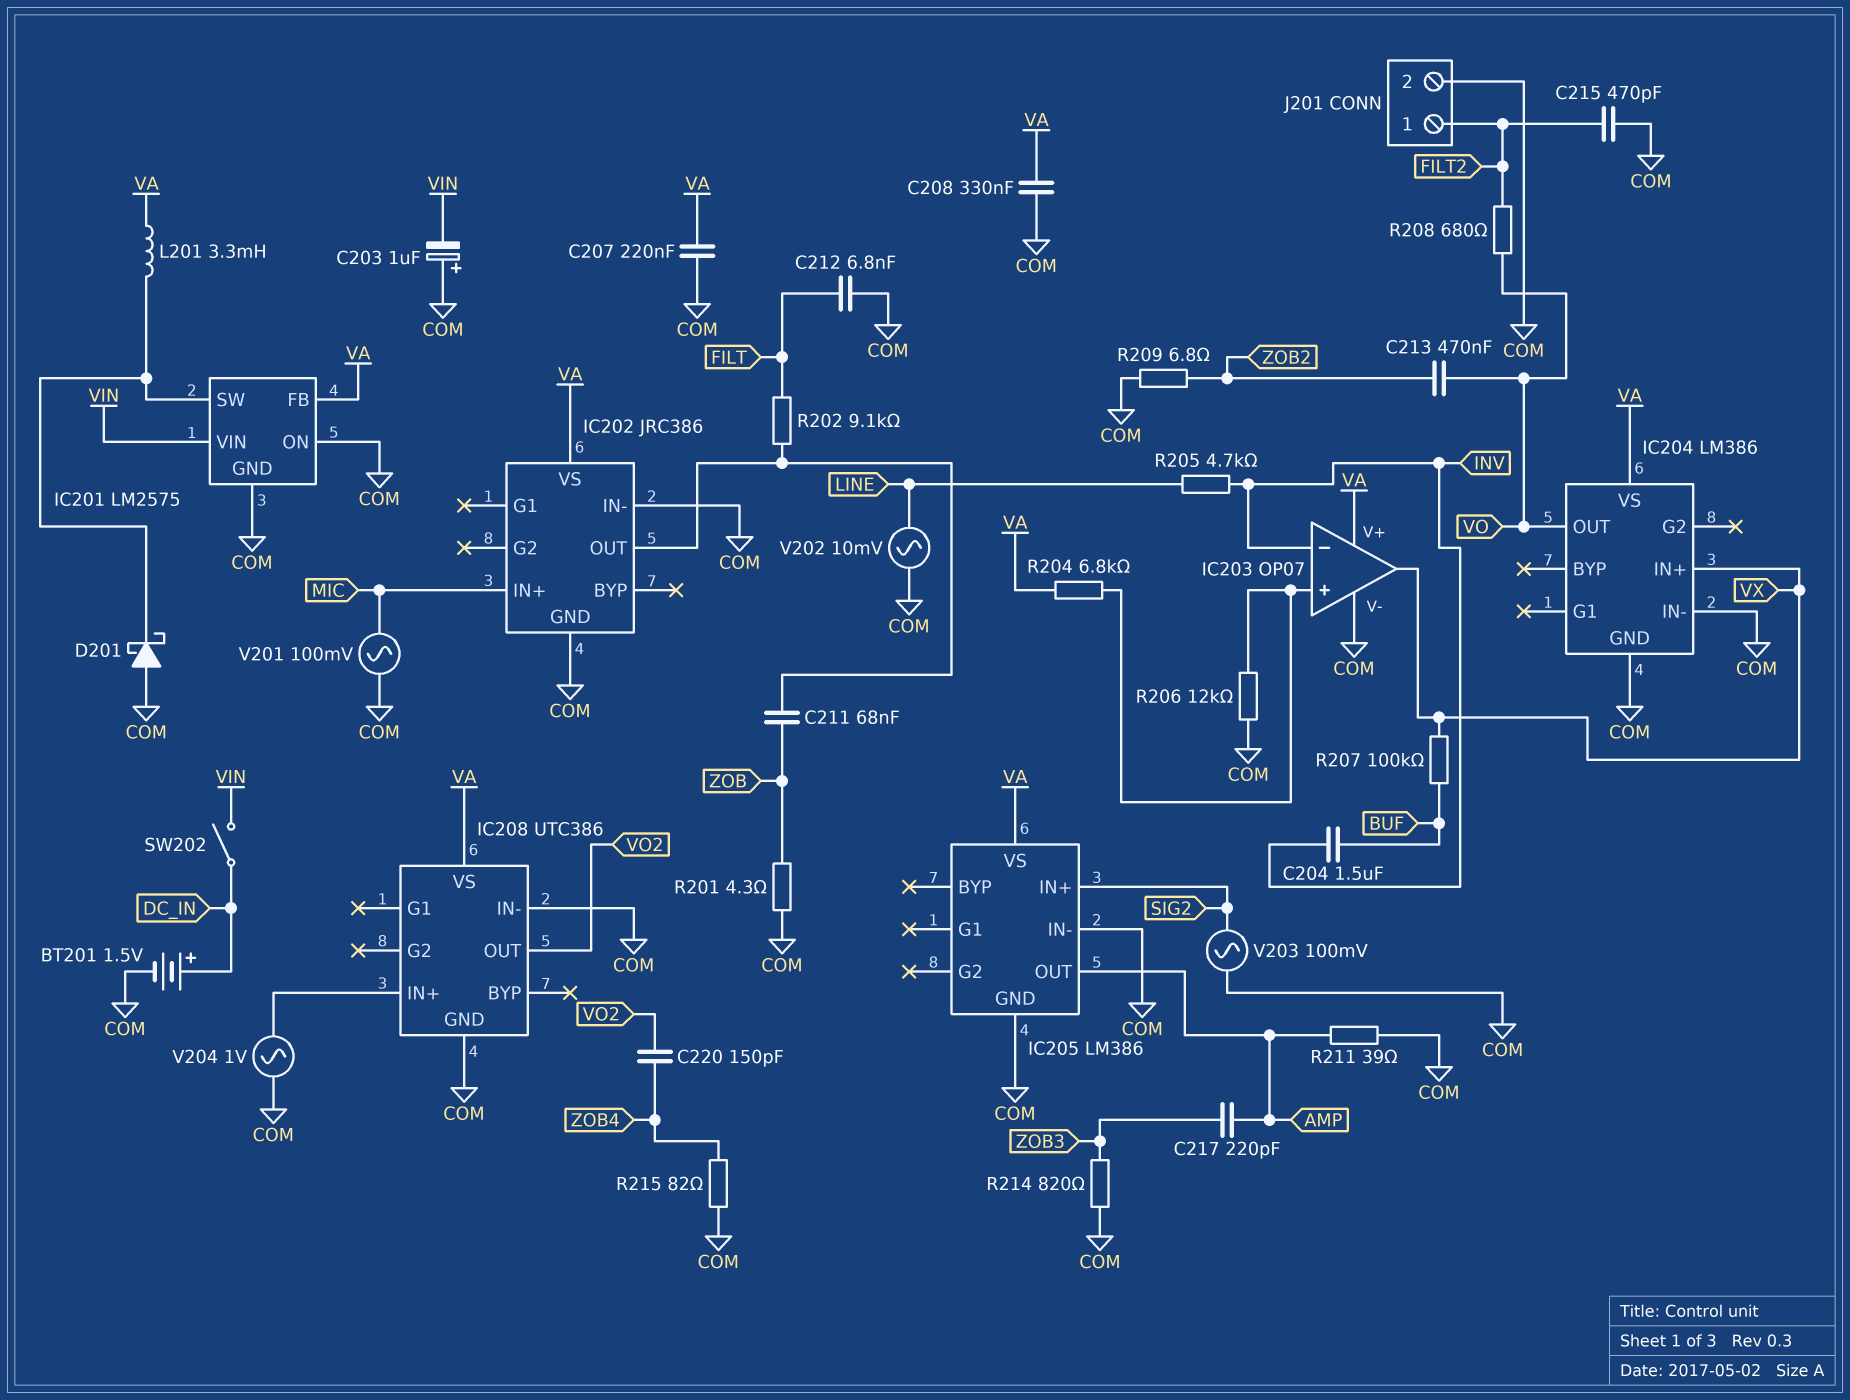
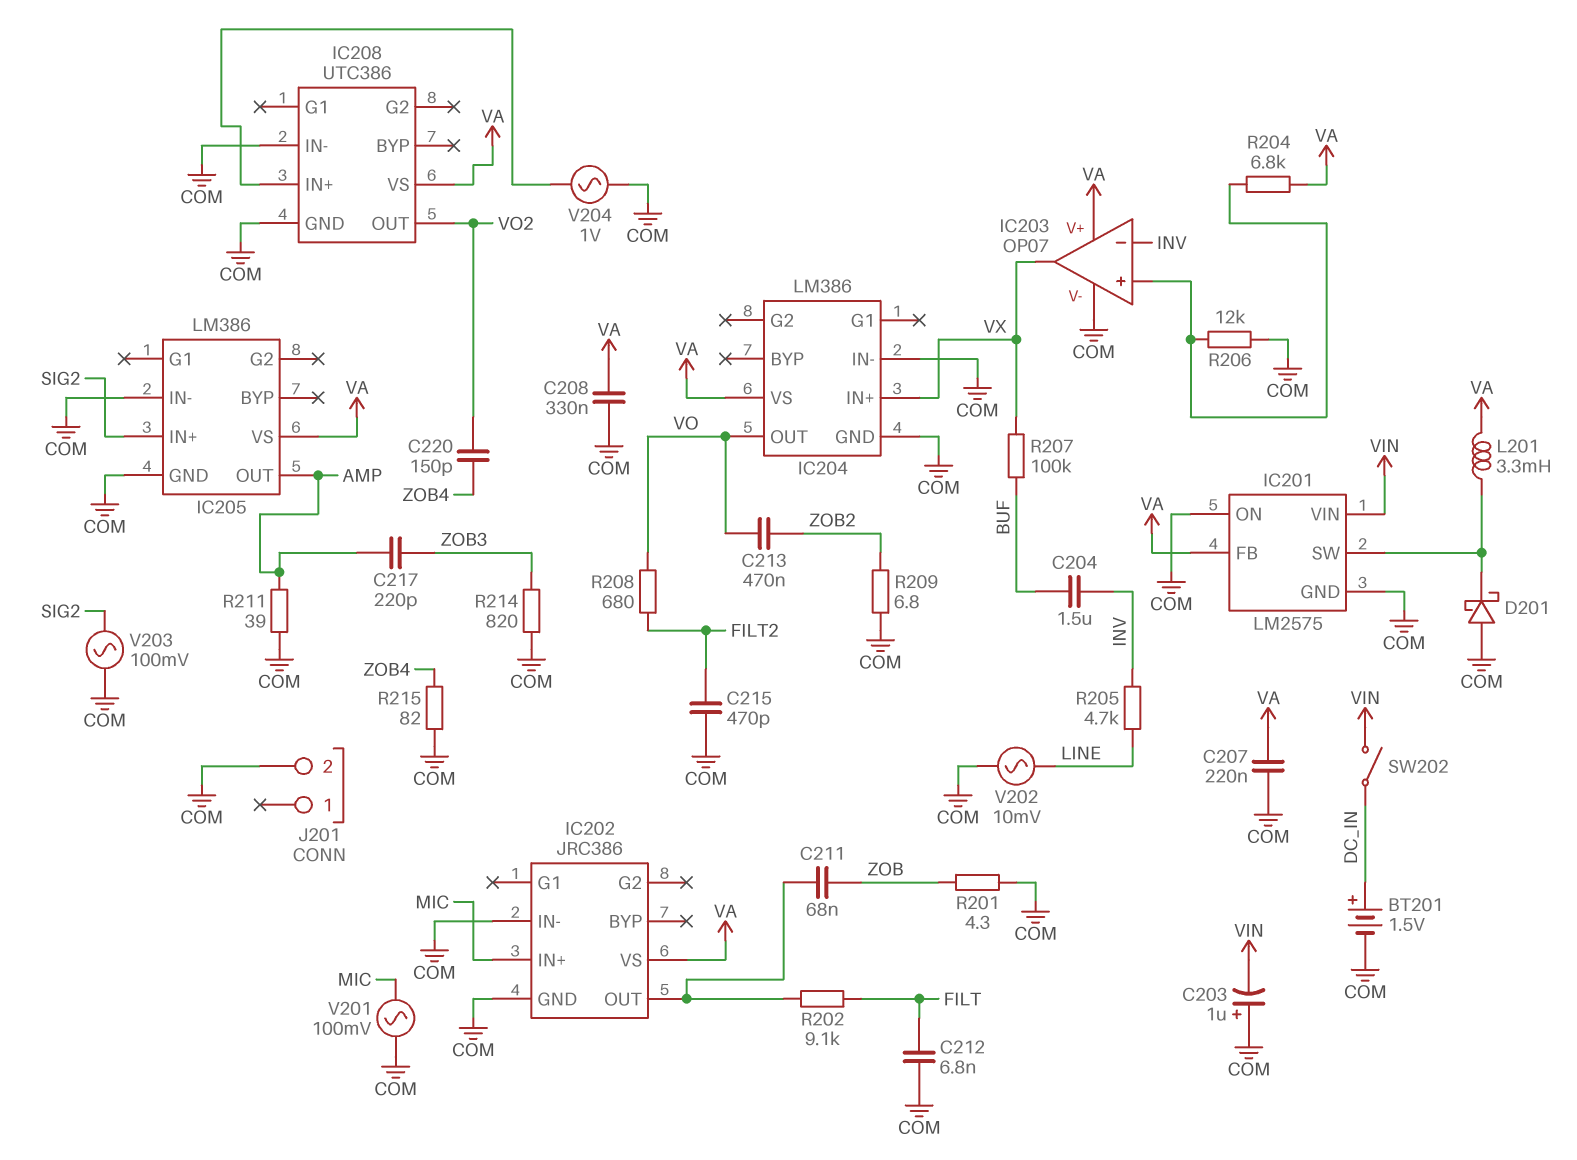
J201 pin 1: FILT2 -> none

